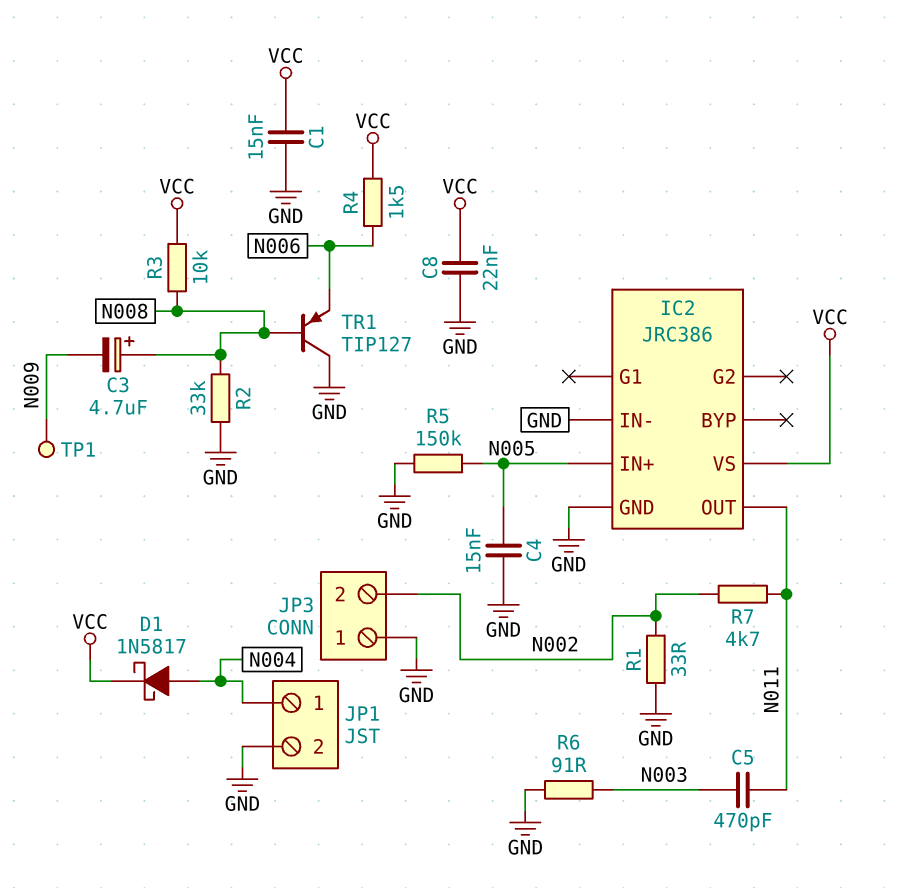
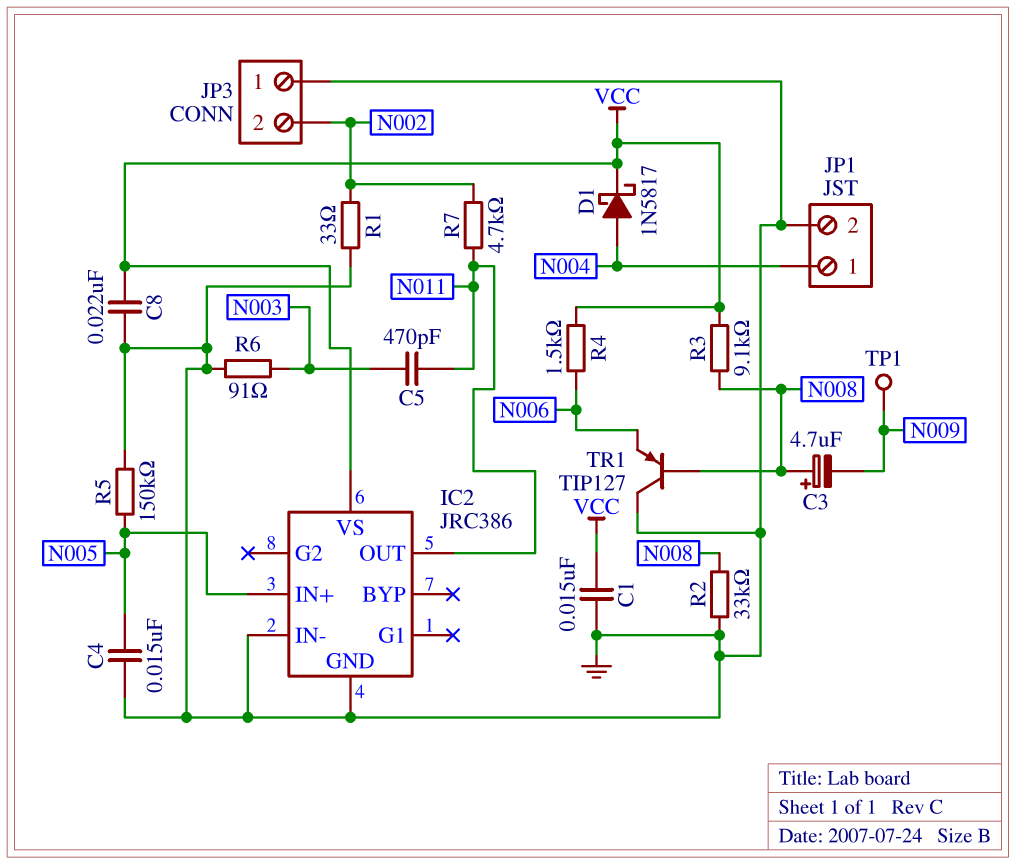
R3: 10k (N008, VCC) -> 9.1k (N008, VCC)

